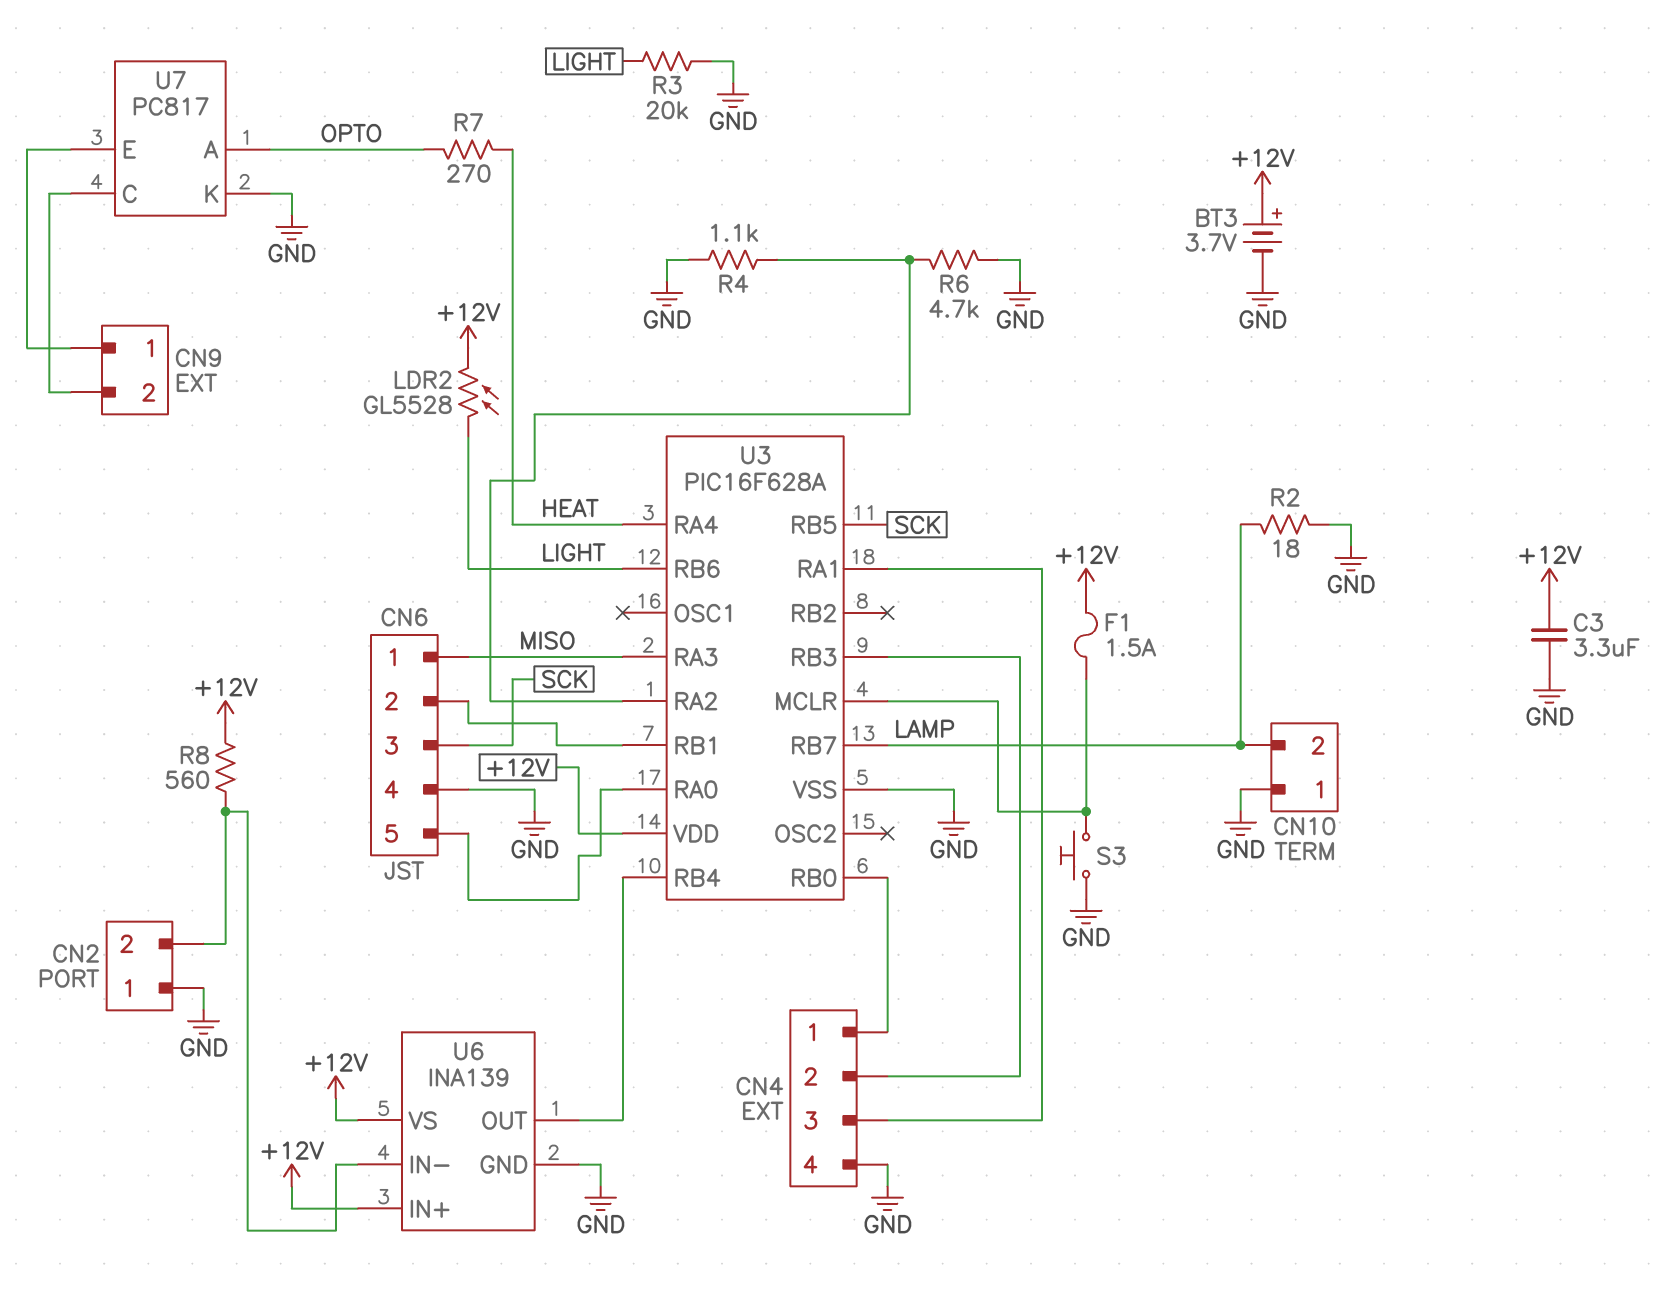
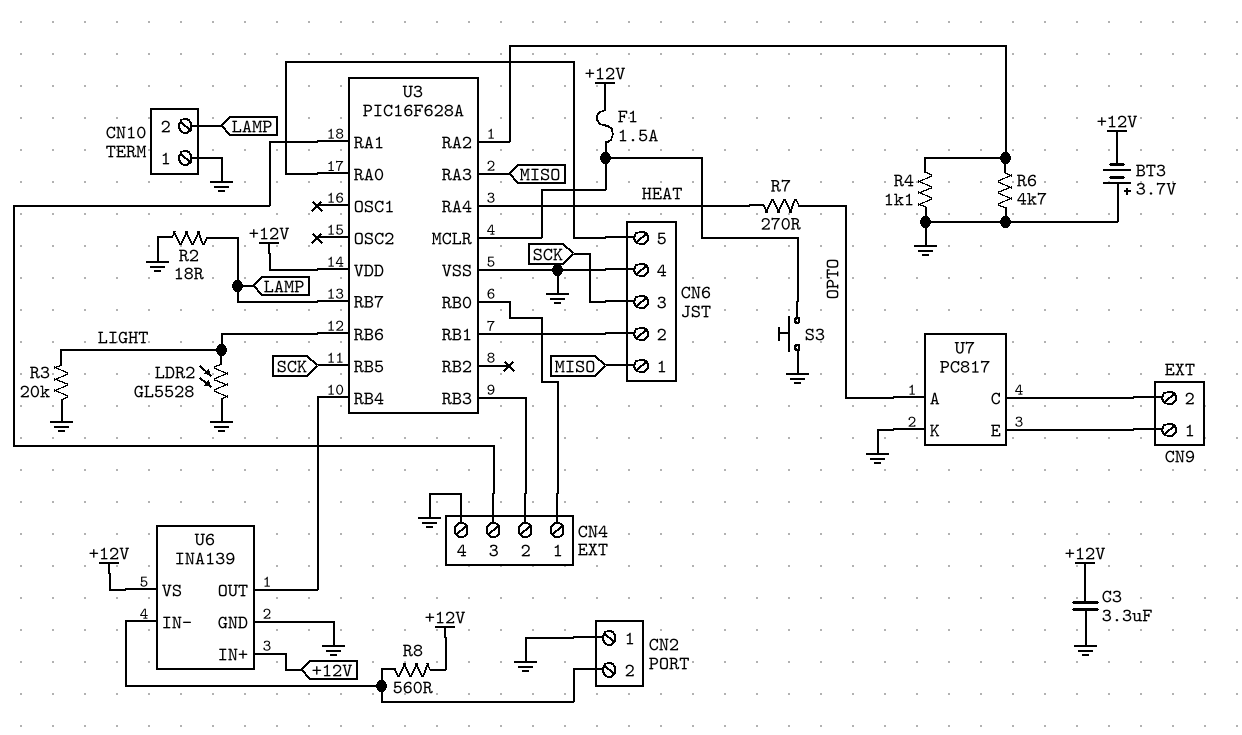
BT3: 3.7V (plus +12V, minus GND) -> 3.7V (plus GND, minus +12V)
LDR2: GL5528 (+12V, LIGHT) -> GL5528 (GND, LIGHT)

